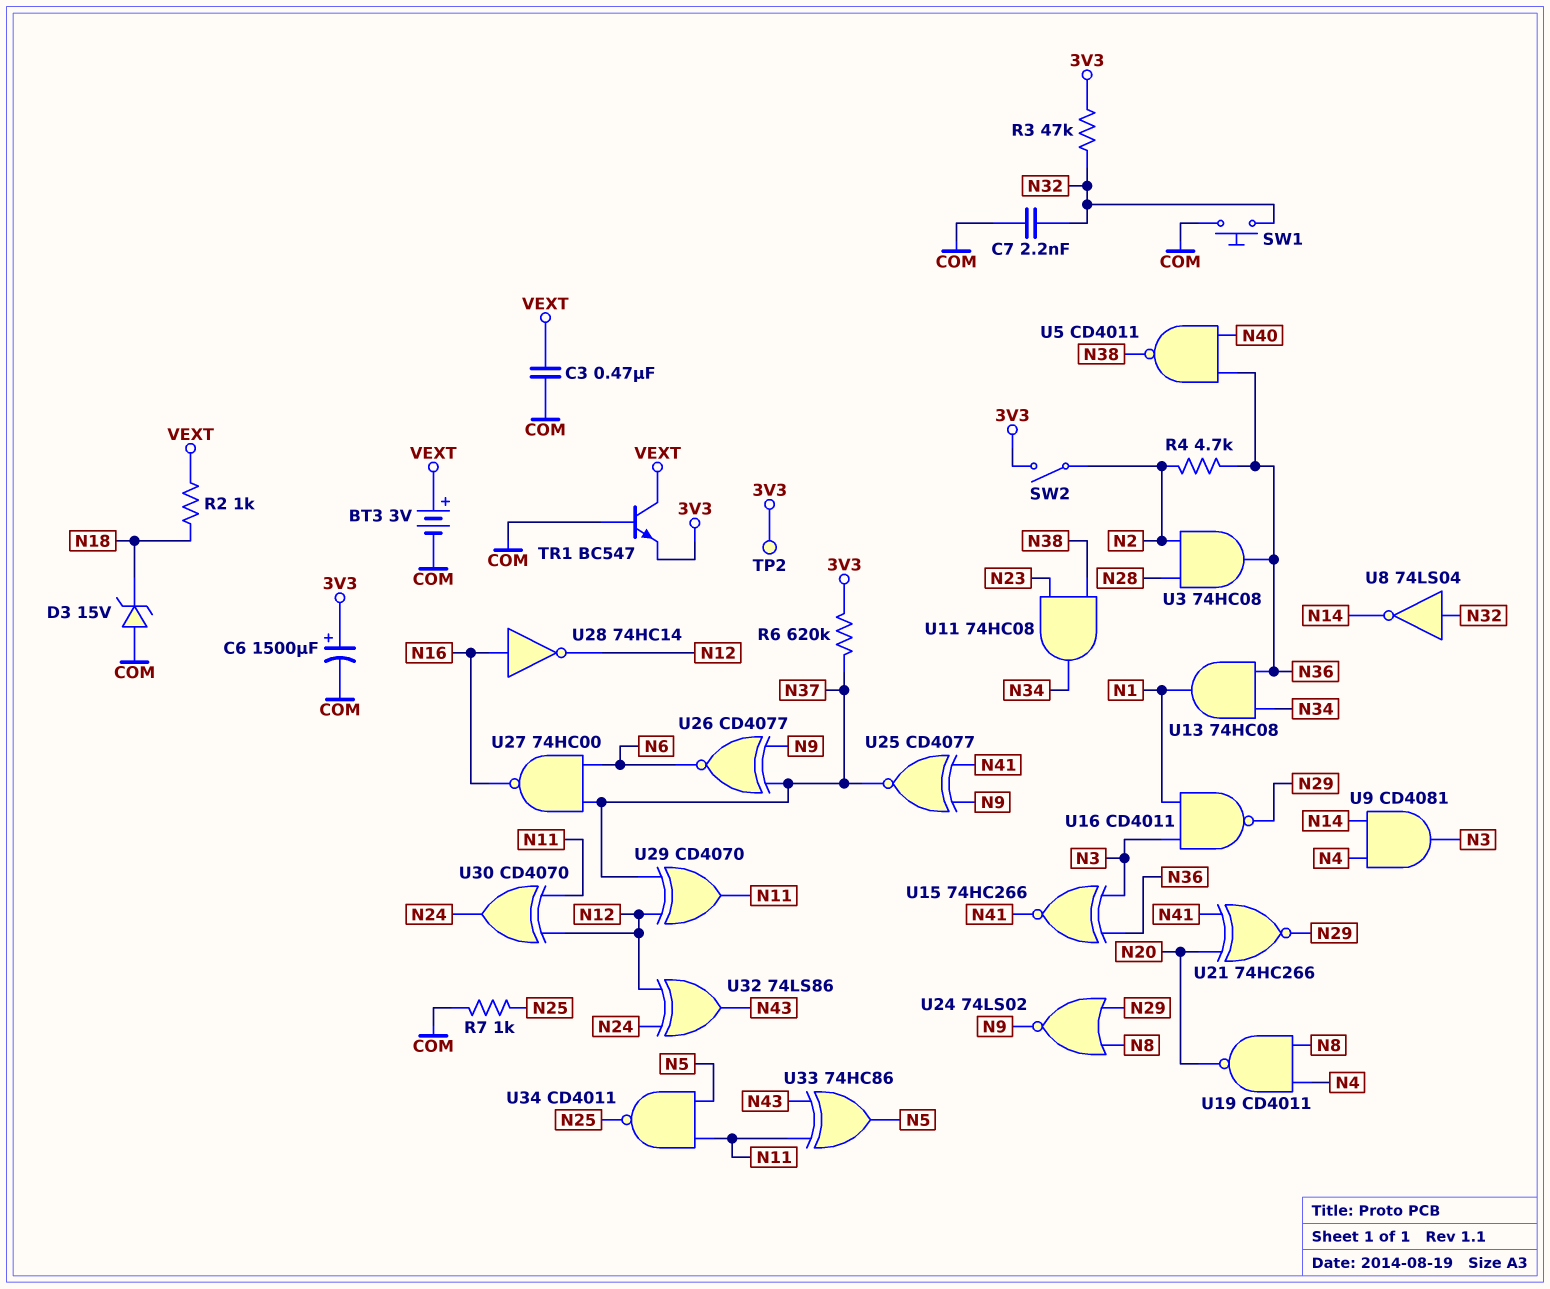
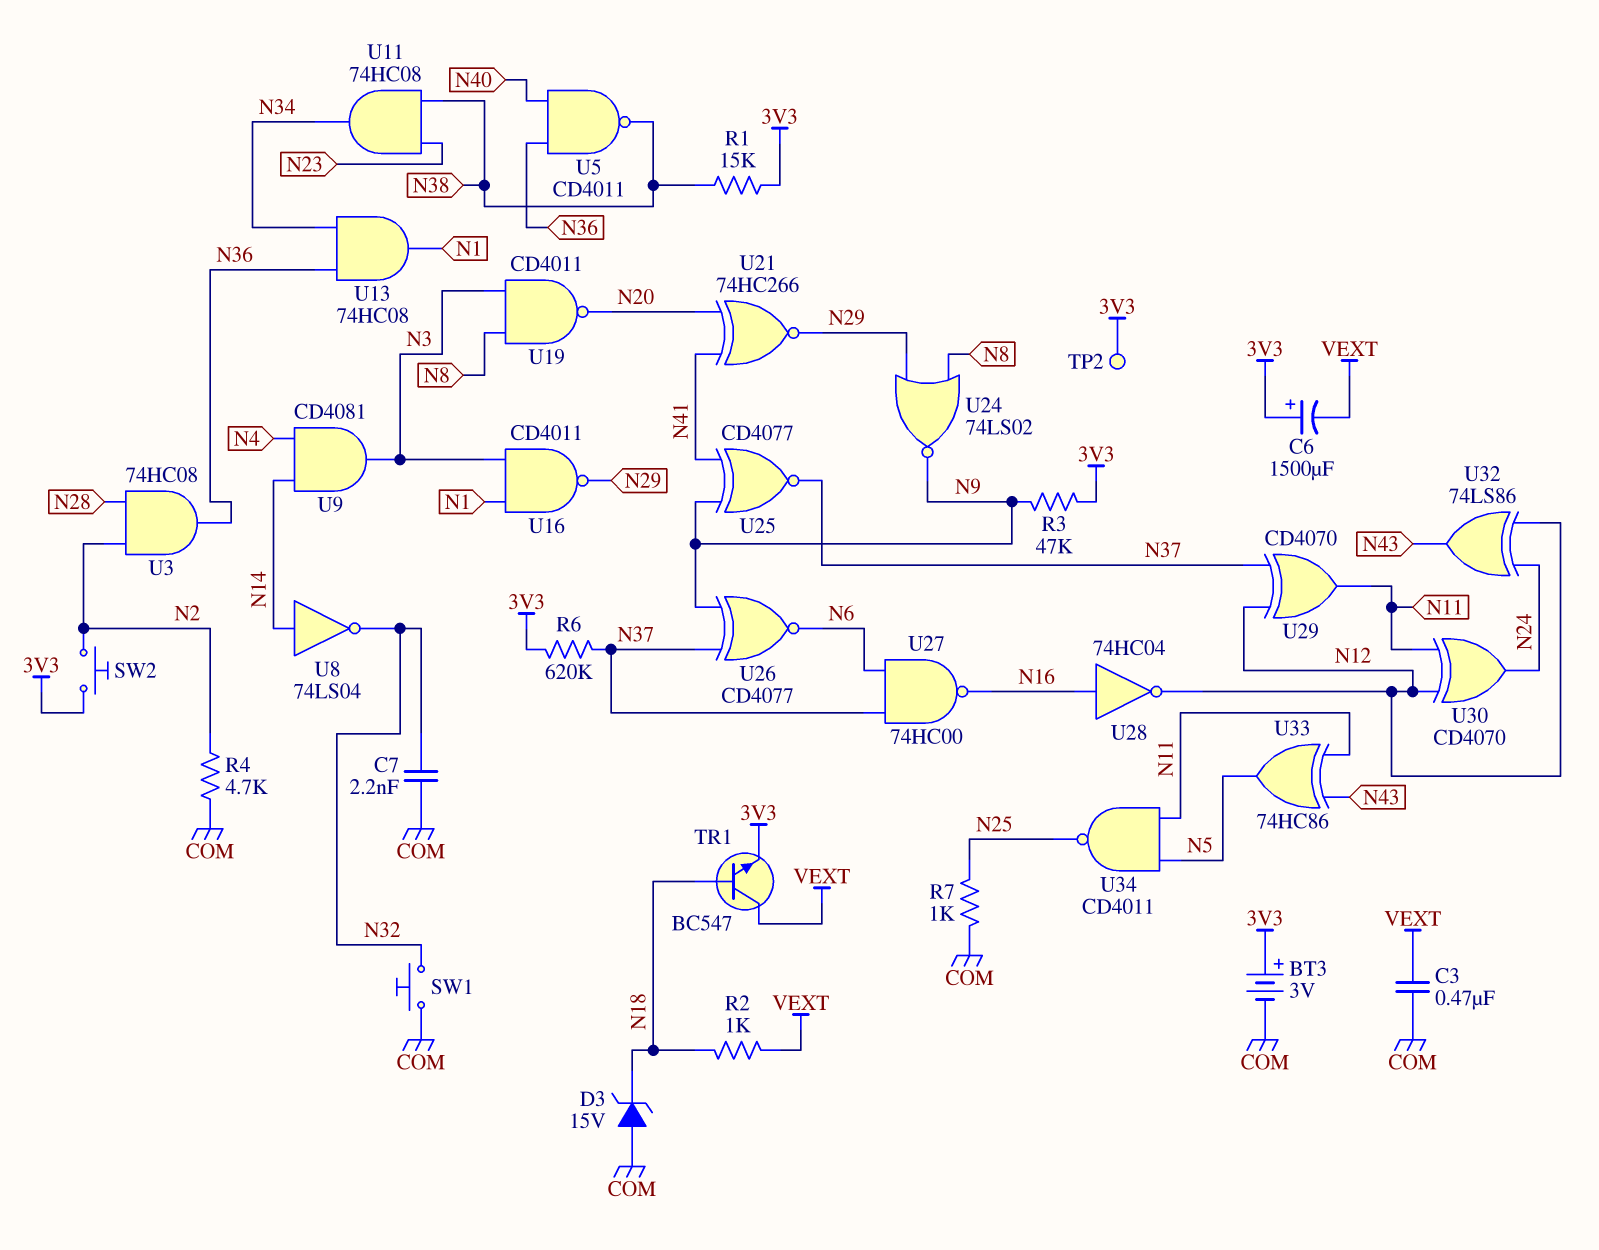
BT3: 3V (plus VEXT, minus COM) -> 3V (plus 3V3, minus COM)
C6: 1500uF (plus 3V3, minus COM) -> 1500uF (plus 3V3, minus VEXT)
R1: none -> 15k (3V3, N38)
R3: 47k (3V3, N32) -> 47k (3V3, N9)
R4: 4.7k (N2, N36) -> 4.7k (COM, N2)
SW2: switch (3V3, N2) -> button (3V3, N2)
TR1: NPN BC547 (B COM, C VEXT, E 3V3) -> NPN BC547 (B N18, C VEXT, E 3V3)
U8: NOT 74LS04 (in N32, out N14) -> NOT 74LS04 (in N14, out N32)
U15: XNOR 74HC266 (in N3, in N36, out N41) -> none
U19: NAND CD4011 (in N4, in N8, out N20) -> NAND CD4011 (in N3, in N8, out N20)
U28: NOT 74HC14 (in N16, out N12) -> NOT 74HC04 (in N16, out N12)

